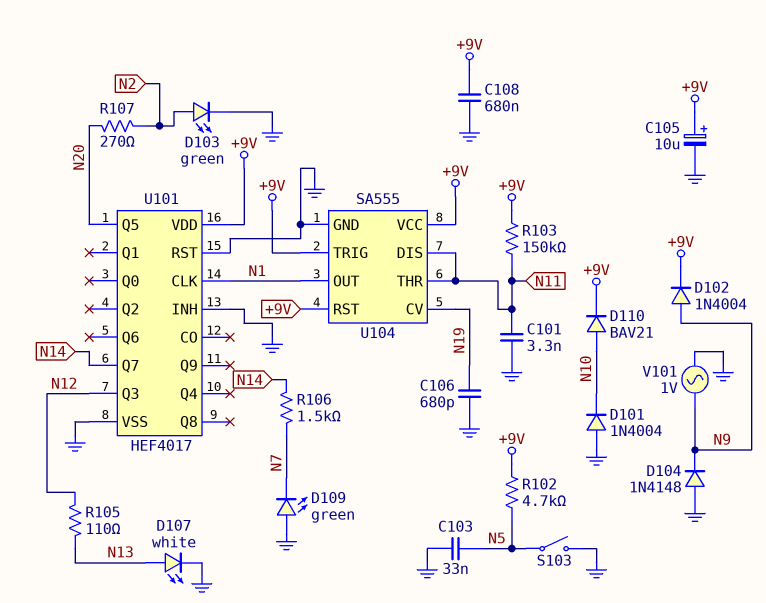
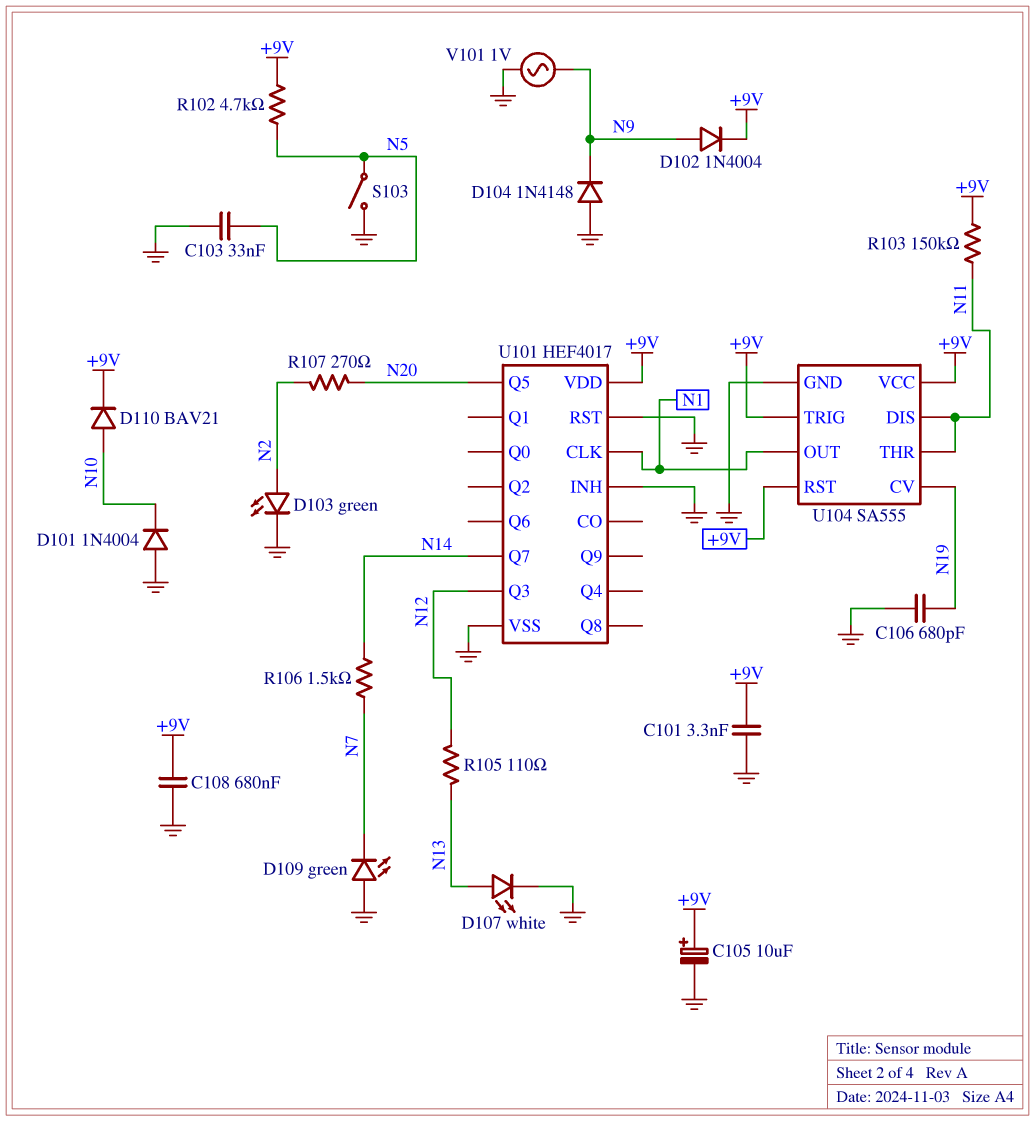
C101: 3.3nF (GND, N11) -> 3.3nF (+9V, GND)

